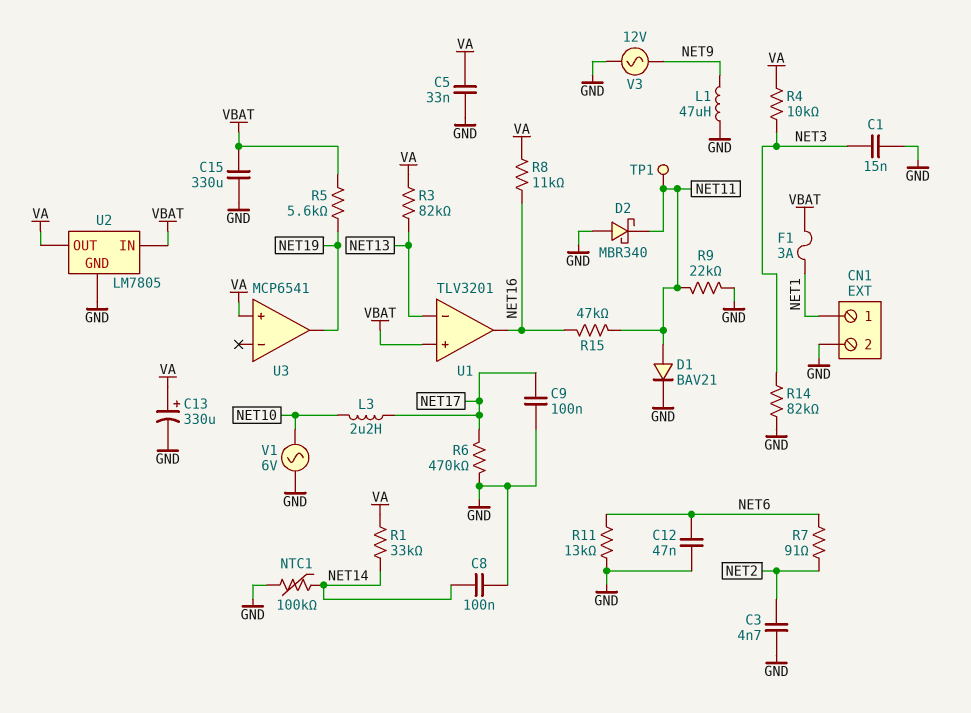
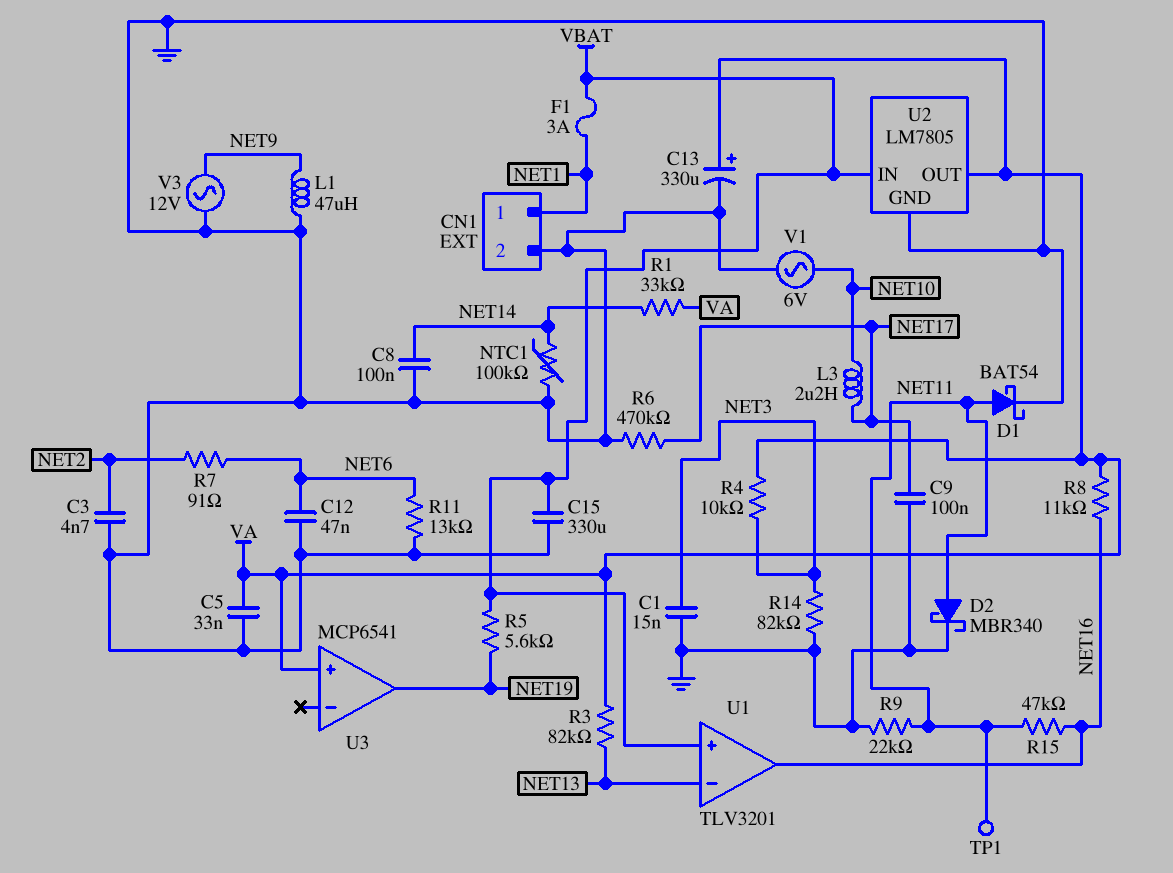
D1: diode BAV21 (A NET11, K GND) -> schottky BAT54 (A NET11, K GND)
D2: schottky MBR340 (A GND, K NET11) -> schottky MBR340 (A NET11, K GND)

